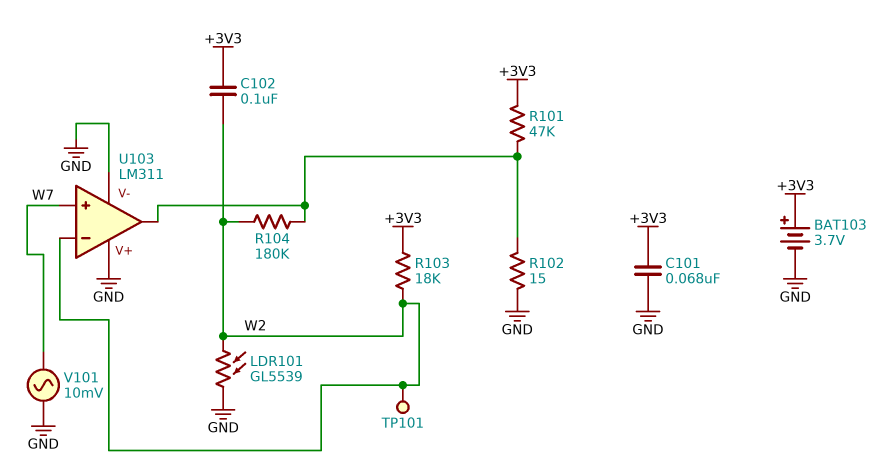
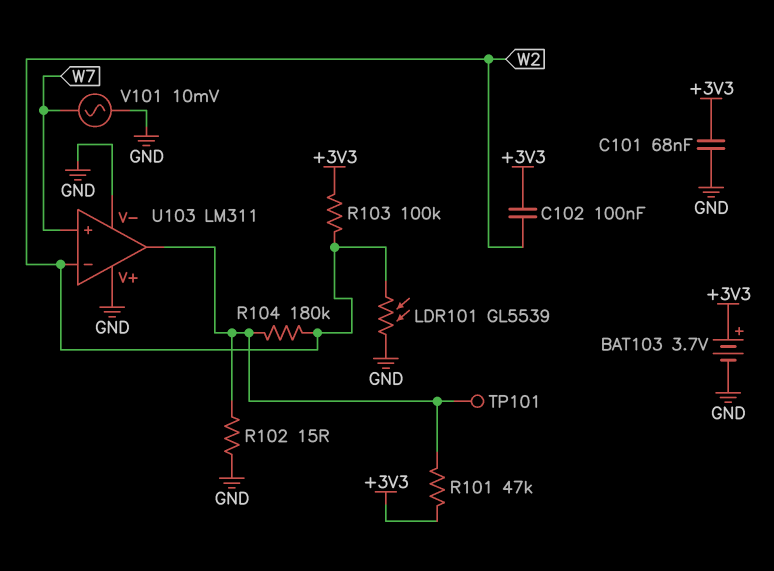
R103: 18k (+3V3, W2) -> 100k (+3V3, W2)
TP101: test point (W2) -> test point (U103/out)

